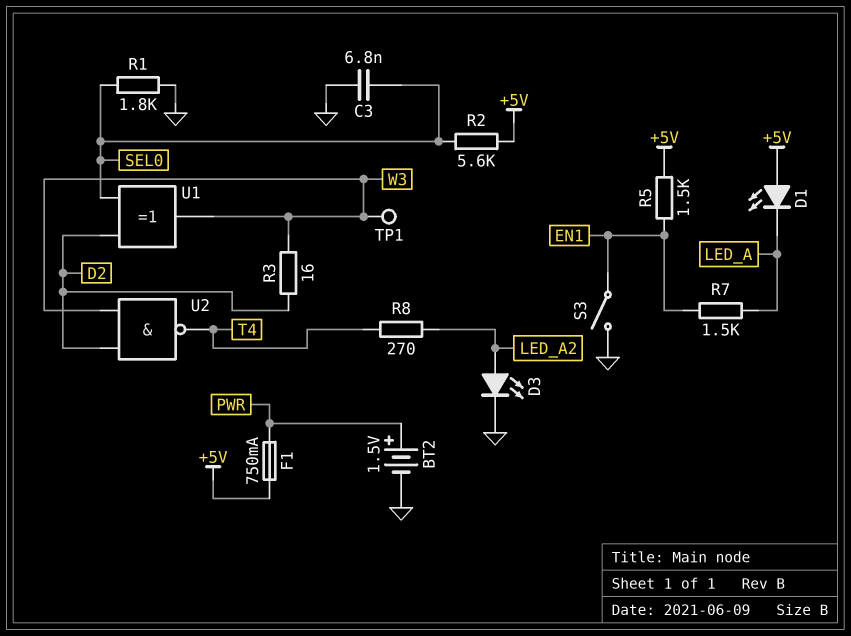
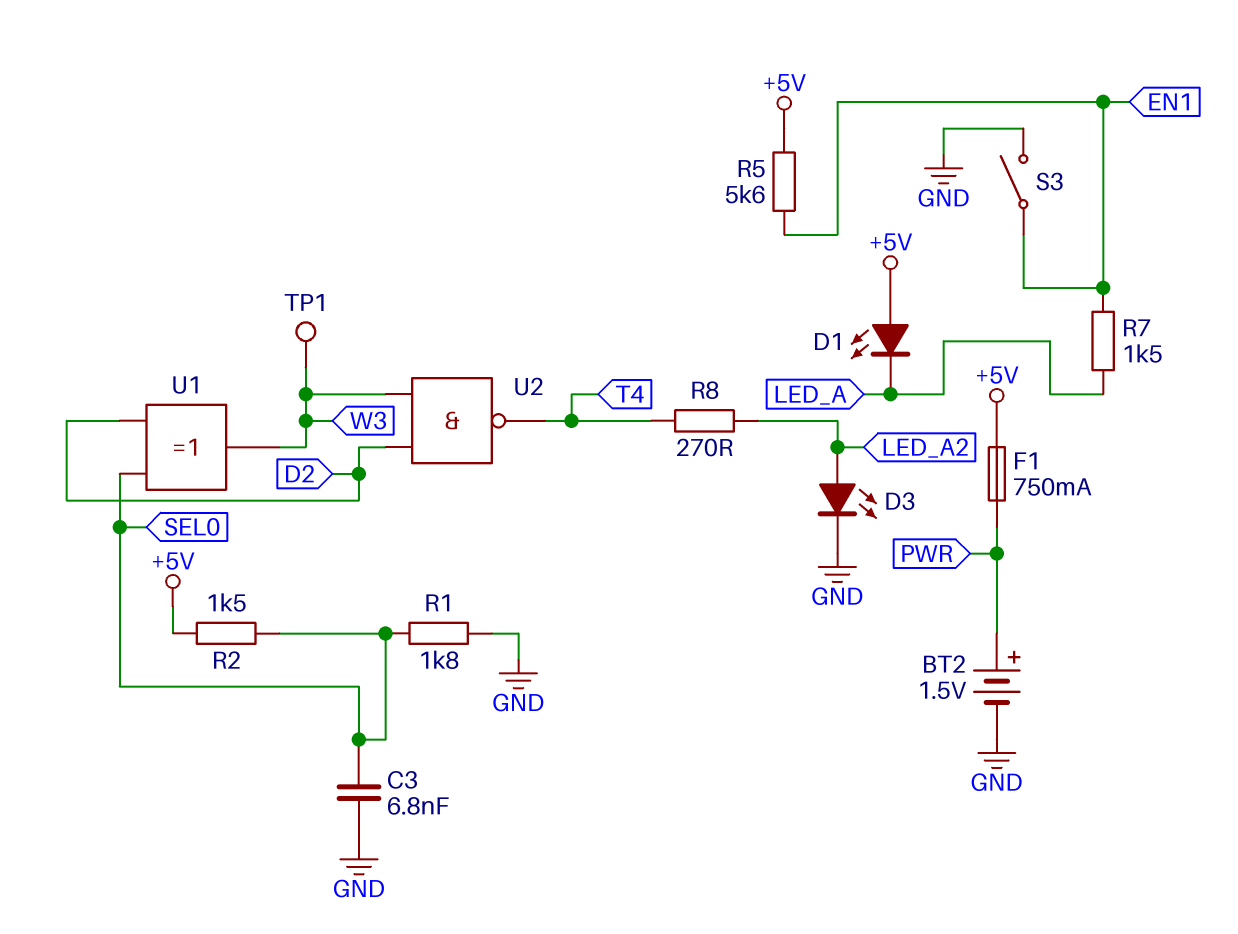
R2: 5.6k (+5V, SEL0) -> 1.5k (+5V, SEL0)
R3: 16 (D2, W3) -> none
R5: 1.5k (+5V, EN1) -> 5.6k (+5V, EN1)

